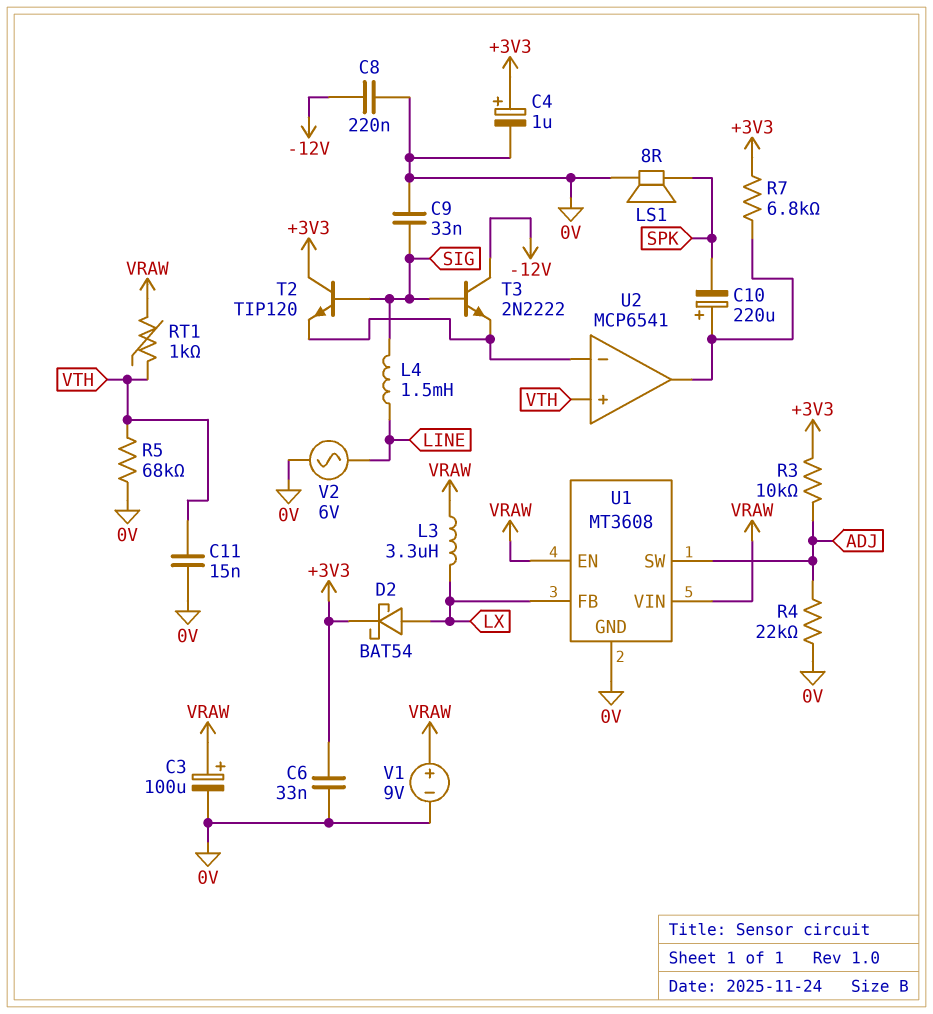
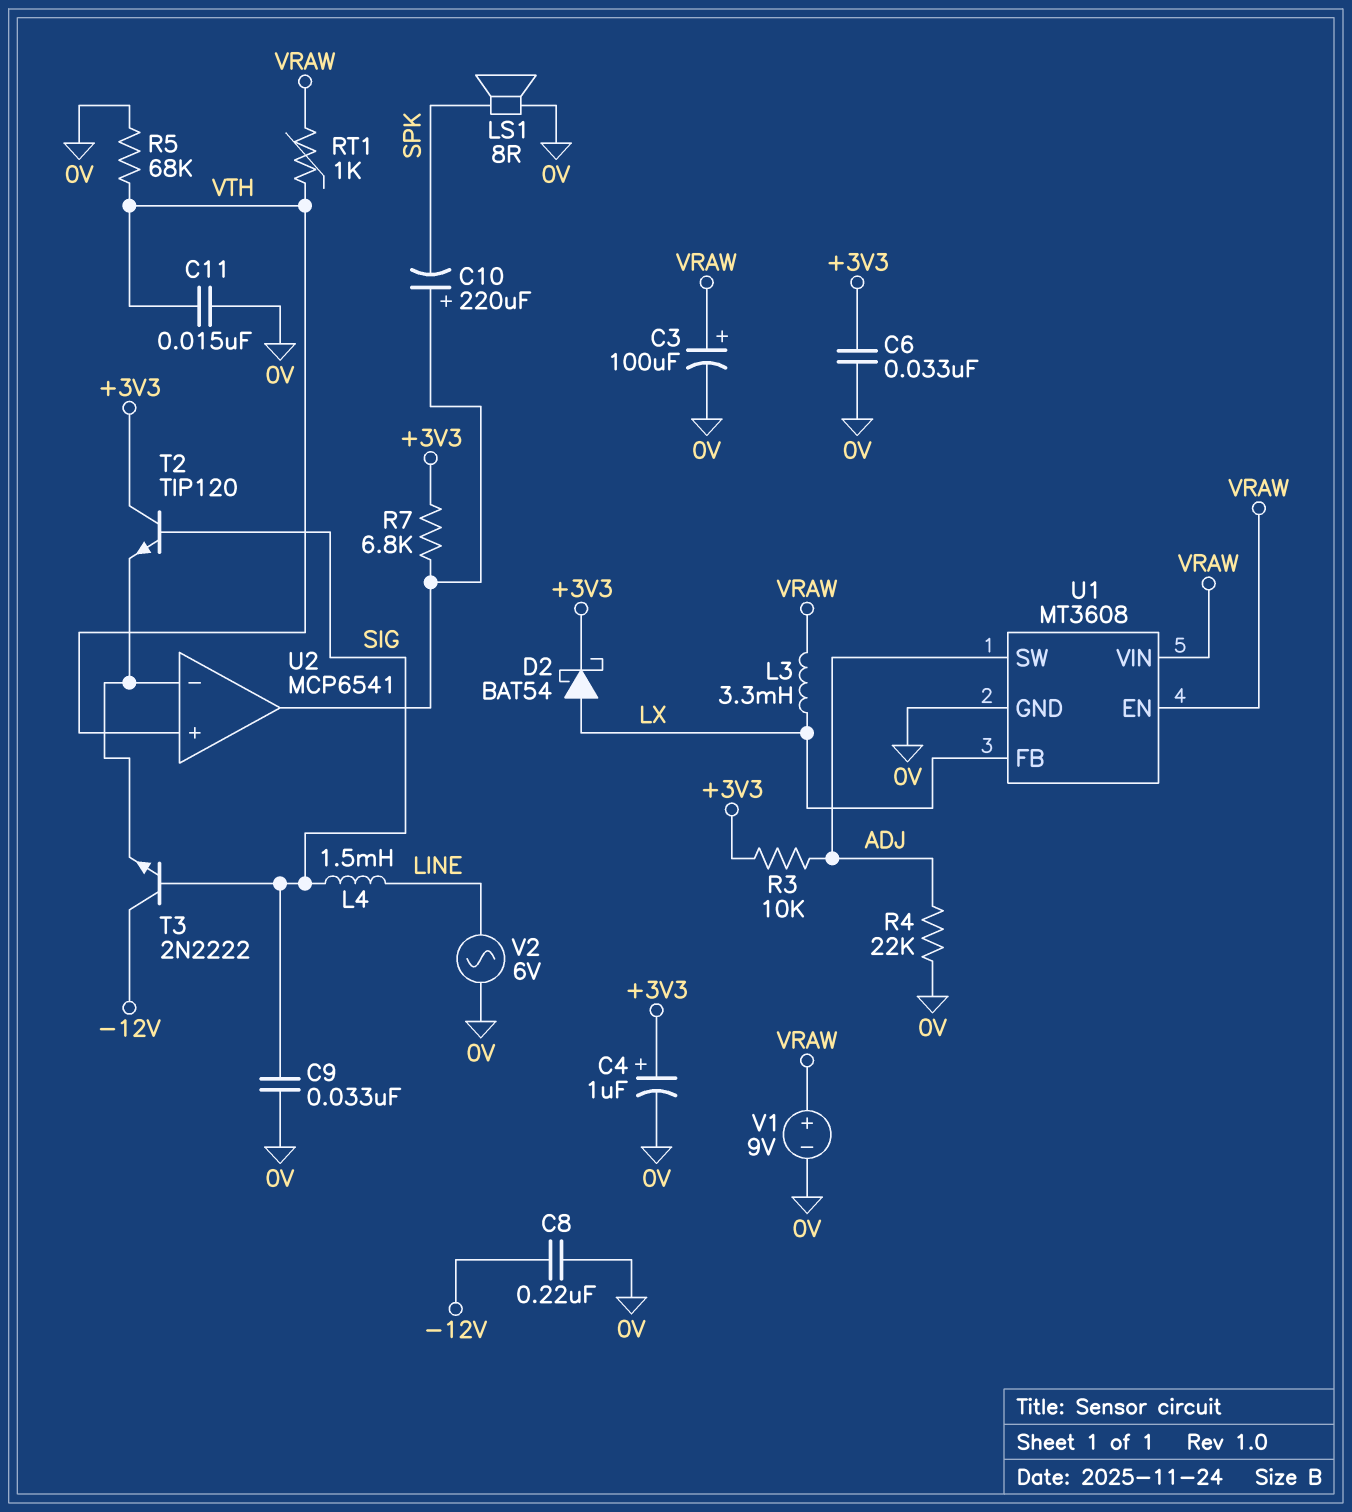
L3: 3.3uH (LX, VRAW) -> 3.3mH (LX, VRAW)

